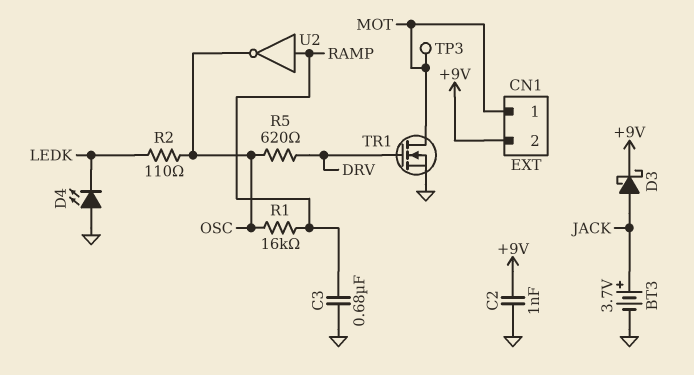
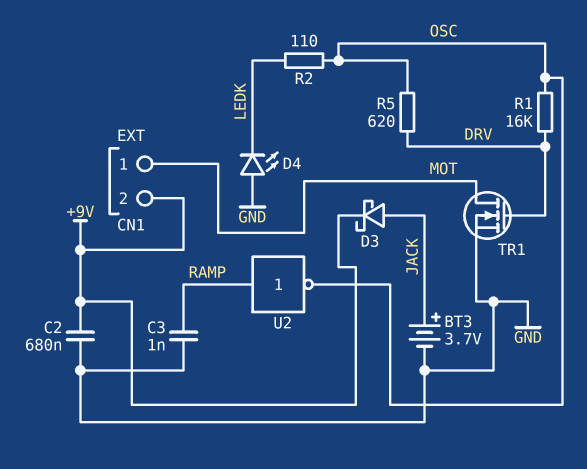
C2: 1nF (+9V, GND) -> 680nF (+9V, GND)
C3: 680nF (GND, RAMP) -> 1nF (GND, RAMP)
R1: 16k (OSC, RAMP) -> 16k (DRV, OSC)
TP3: test point (MOT) -> none

